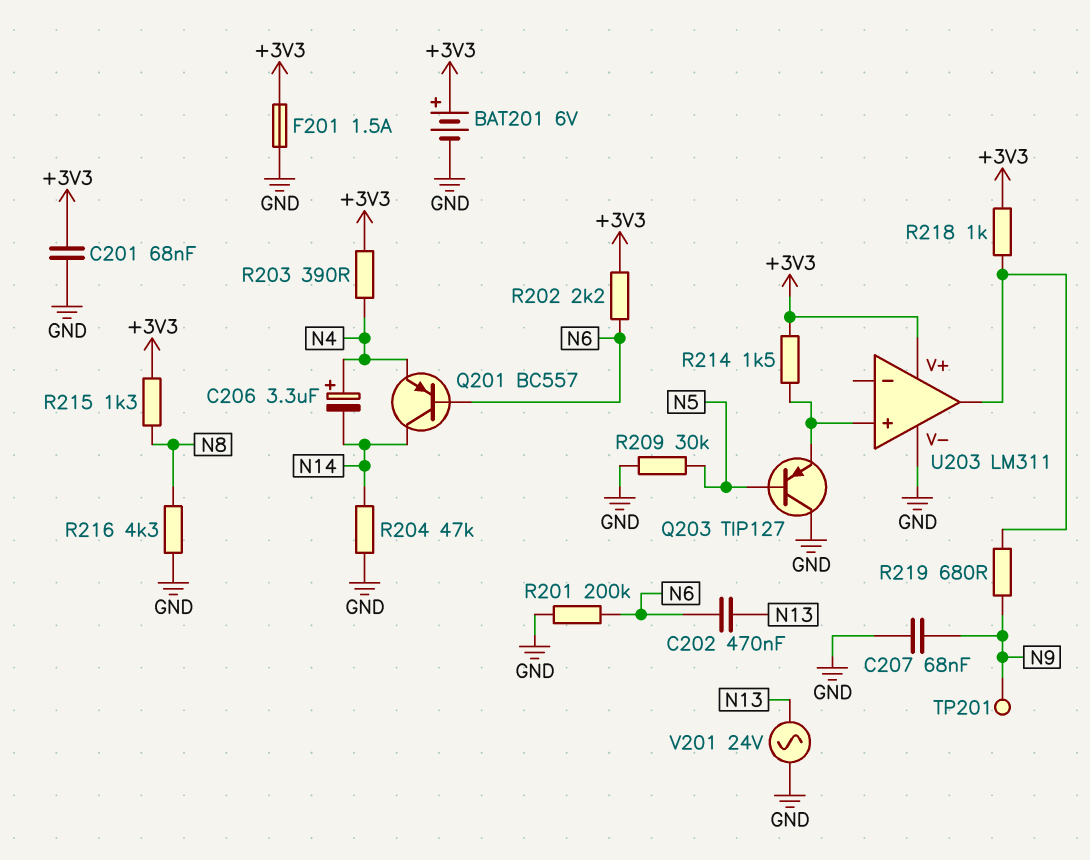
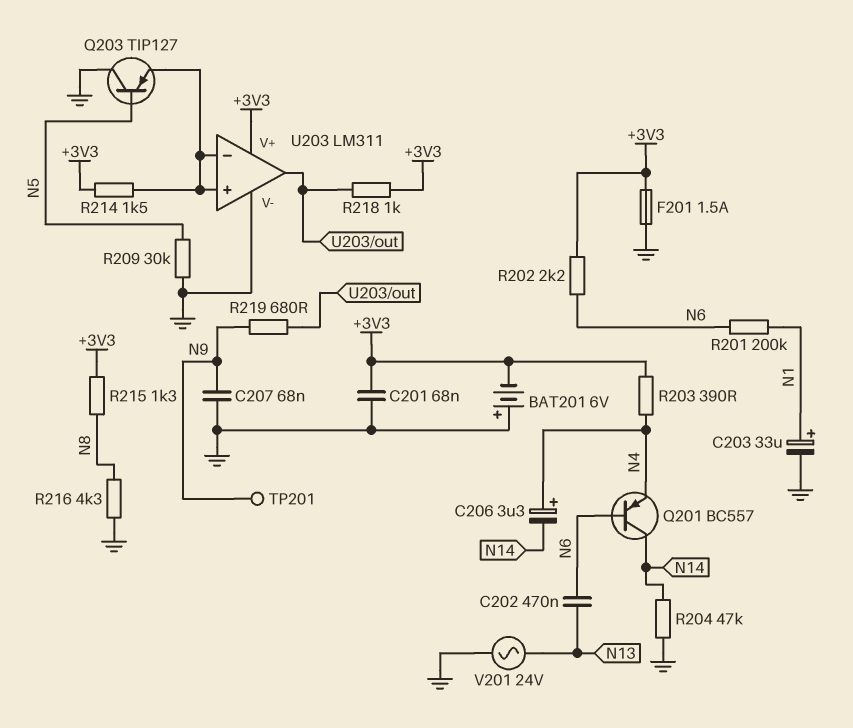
BAT201: 6V (plus +3V3, minus GND) -> 6V (plus GND, minus +3V3)
C203: none -> 33uF (plus N1, minus GND)
R201: 200k (GND, N6) -> 200k (N1, N6)
U203 pin in-: none -> U203/in+

